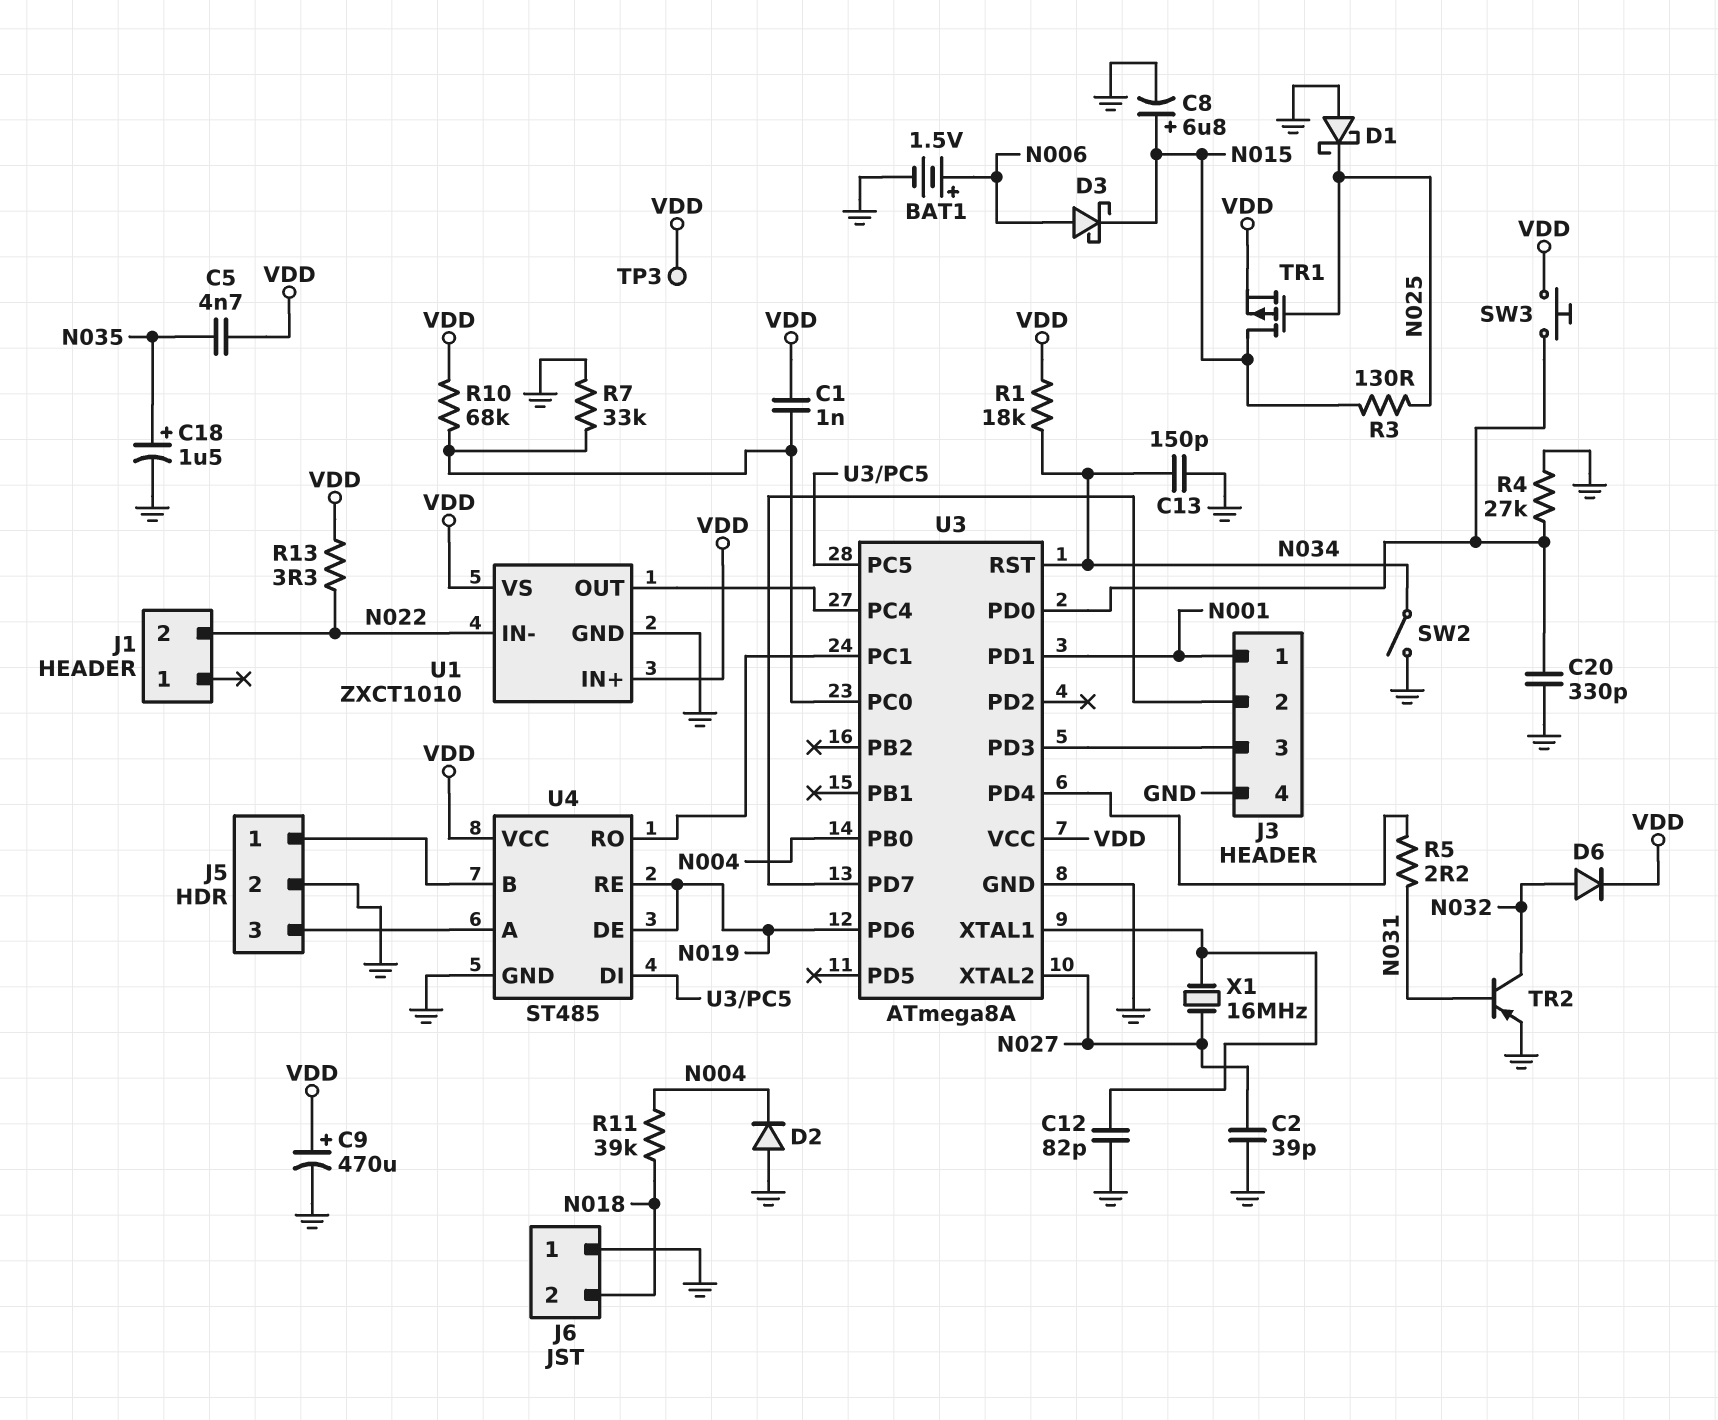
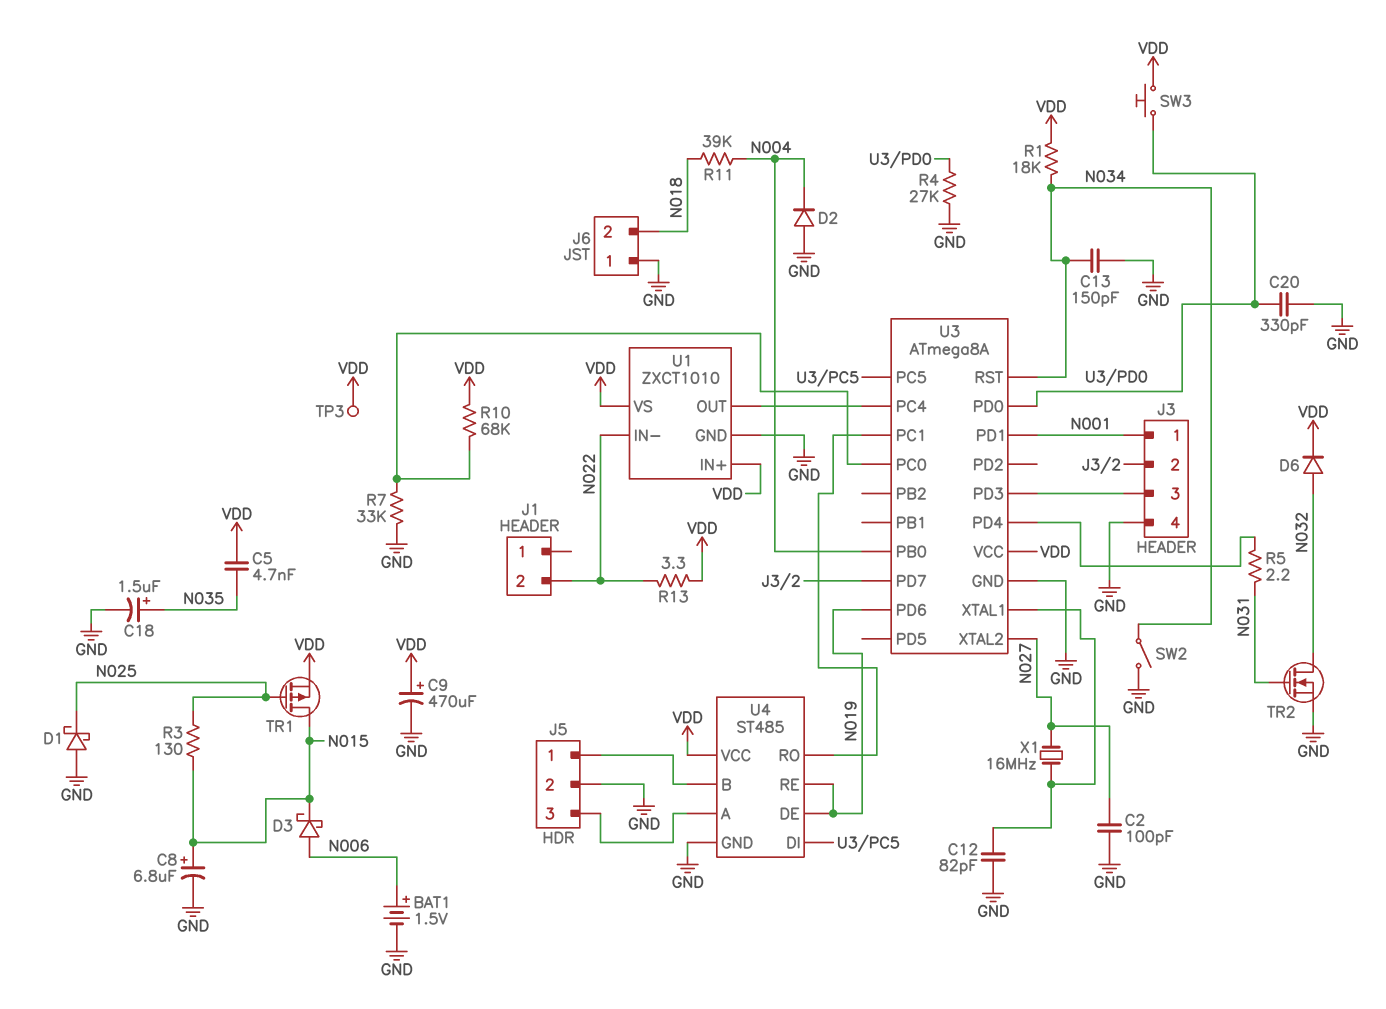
C1: 1nF (U3/PC0, VDD) -> none
C2: 39pF (GND, N027) -> 100pF (GND, N027)
TR2: PNP (B N031, C N032, E GND) -> NMOS (G N031, D N032, S GND)

